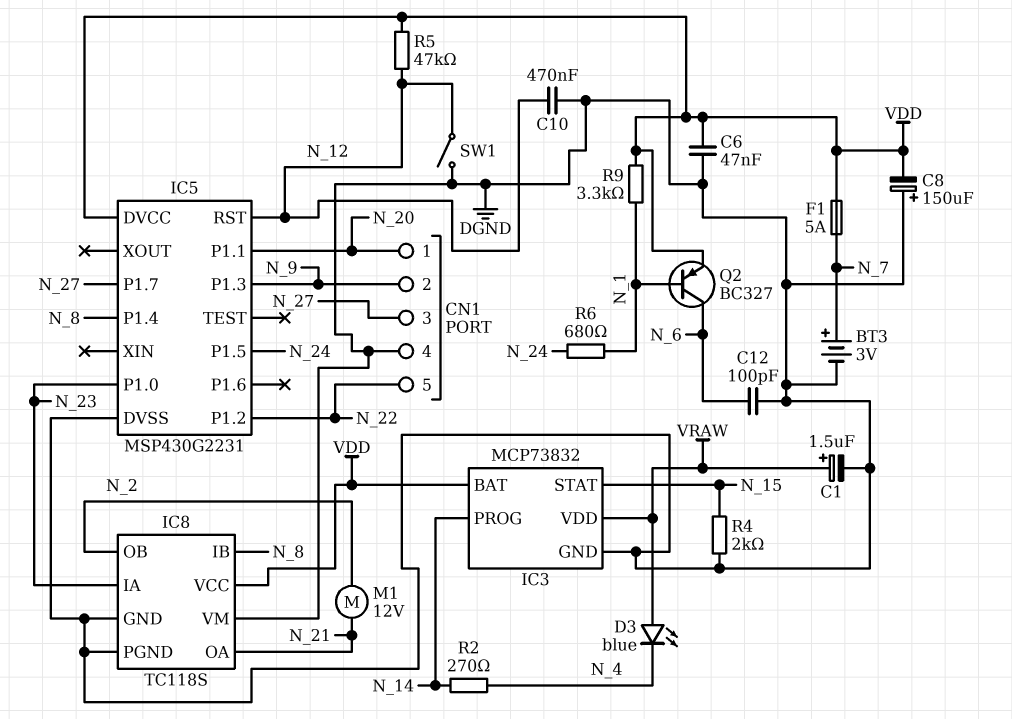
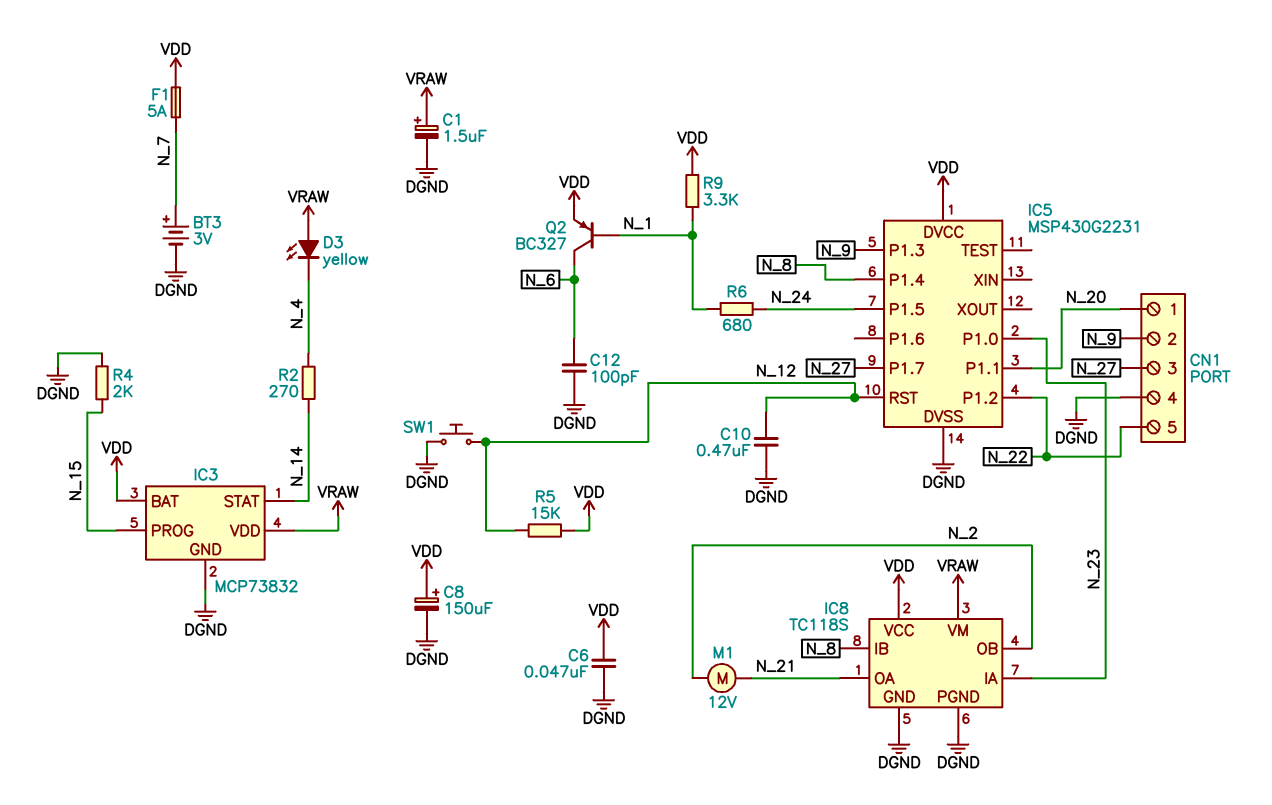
C8: 150uF (plus DGND, minus VDD) -> 150uF (plus VDD, minus DGND)
D3: LED blue (A VRAW, K N_4) -> LED yellow (A VRAW, K N_4)
IC3 pin PROG: N_14 -> N_15
IC3 pin STAT: N_15 -> N_14
IC8 pin VM: DGND -> VRAW
R5: 47k (N_12, VDD) -> 15k (N_12, VDD)
SW1: switch (DGND, N_12) -> button (DGND, N_12)

